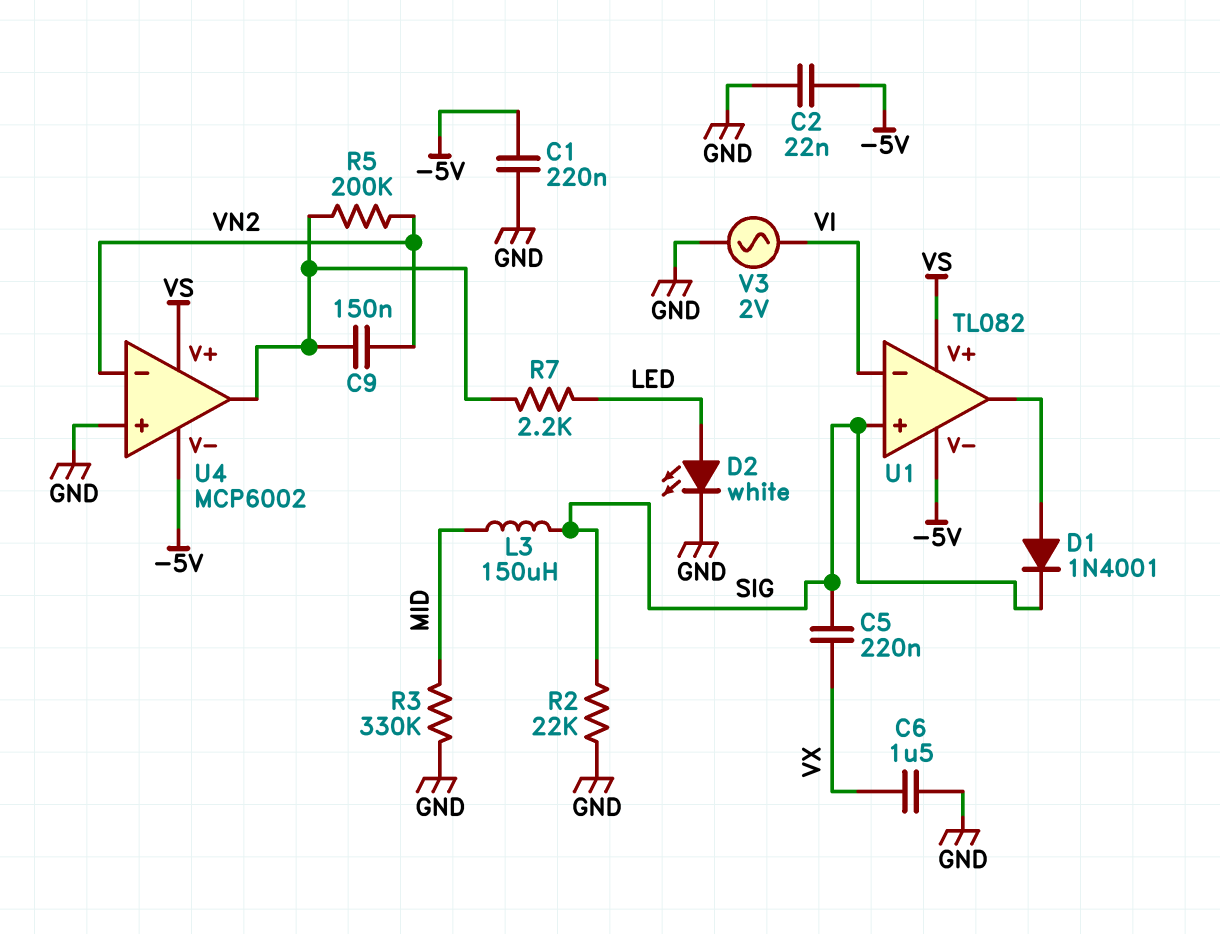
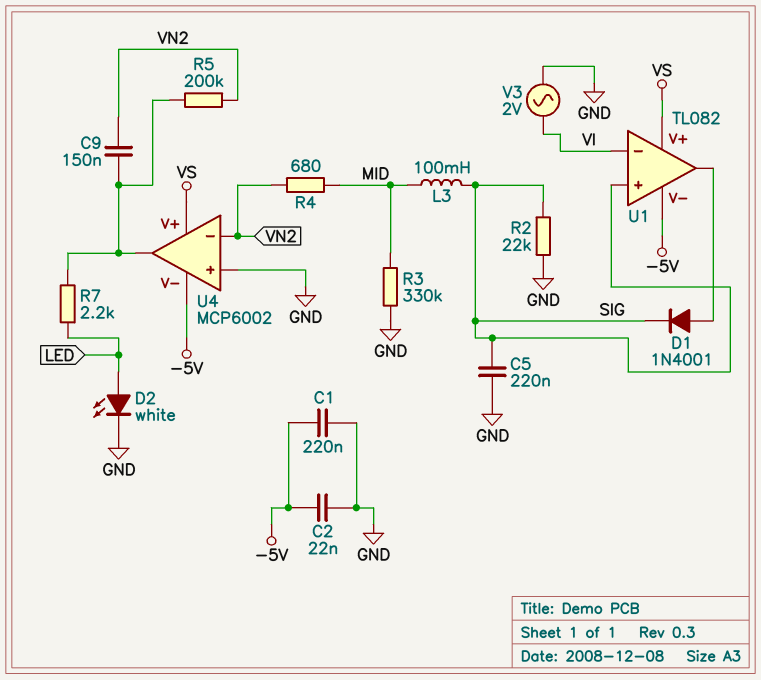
C5: 220nF (SIG, VX) -> 220nF (GND, SIG)
C6: 1.5uF (GND, VX) -> none
L3: 150uH (MID, SIG) -> 100mH (MID, SIG)
R4: none -> 680 (MID, VN2)

